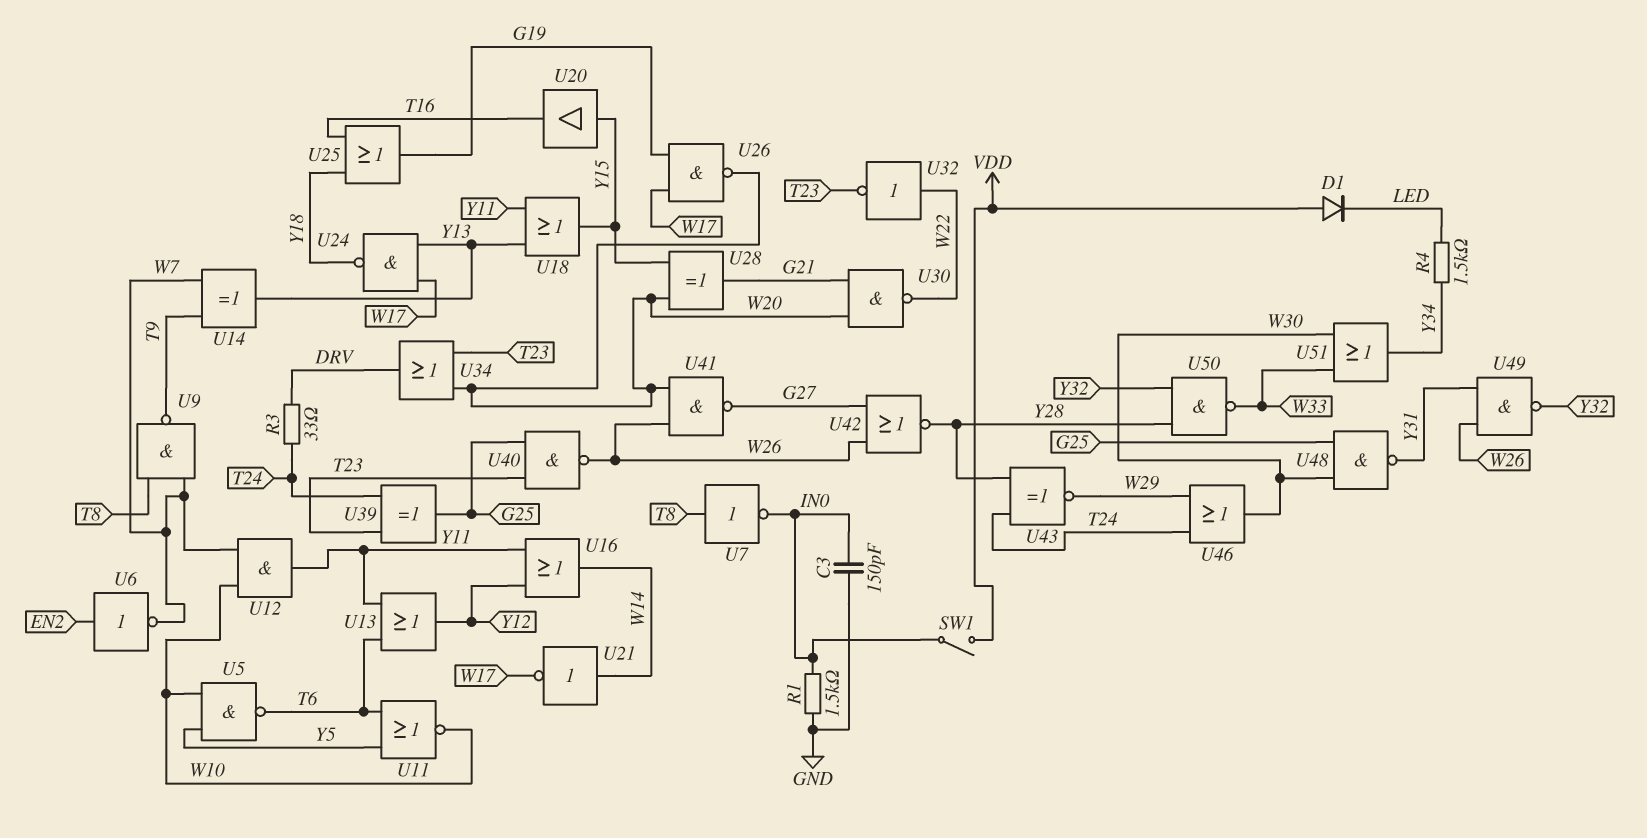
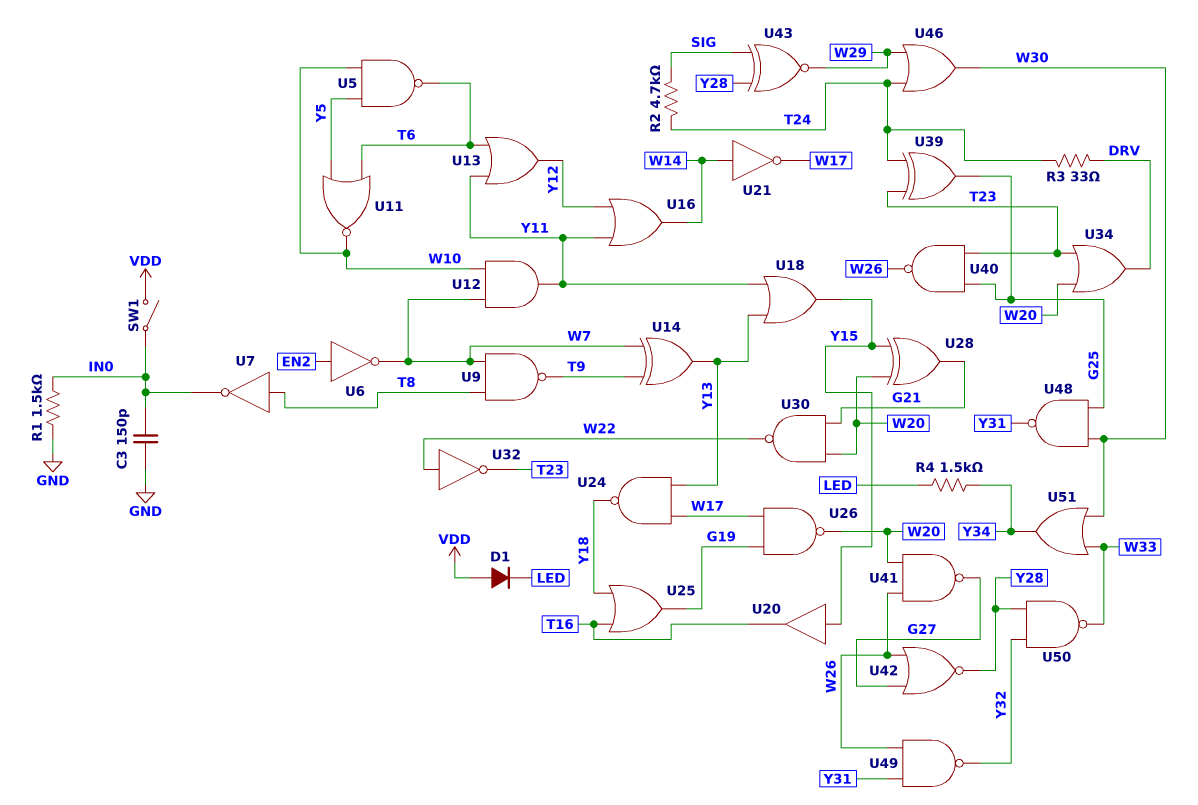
R2: none -> 4.7k (SIG, T24)
U43: XNOR (in T24, in Y28, out W29) -> XNOR (in SIG, in Y28, out W29)

